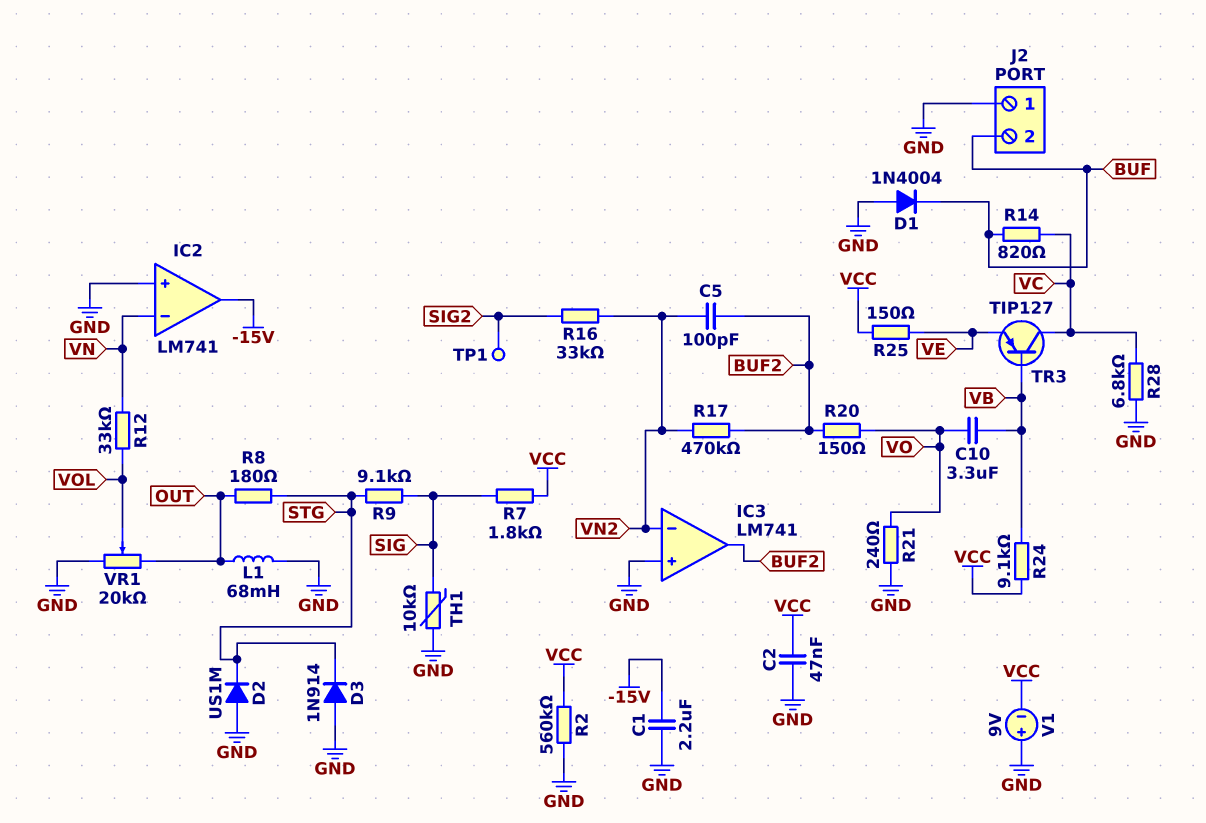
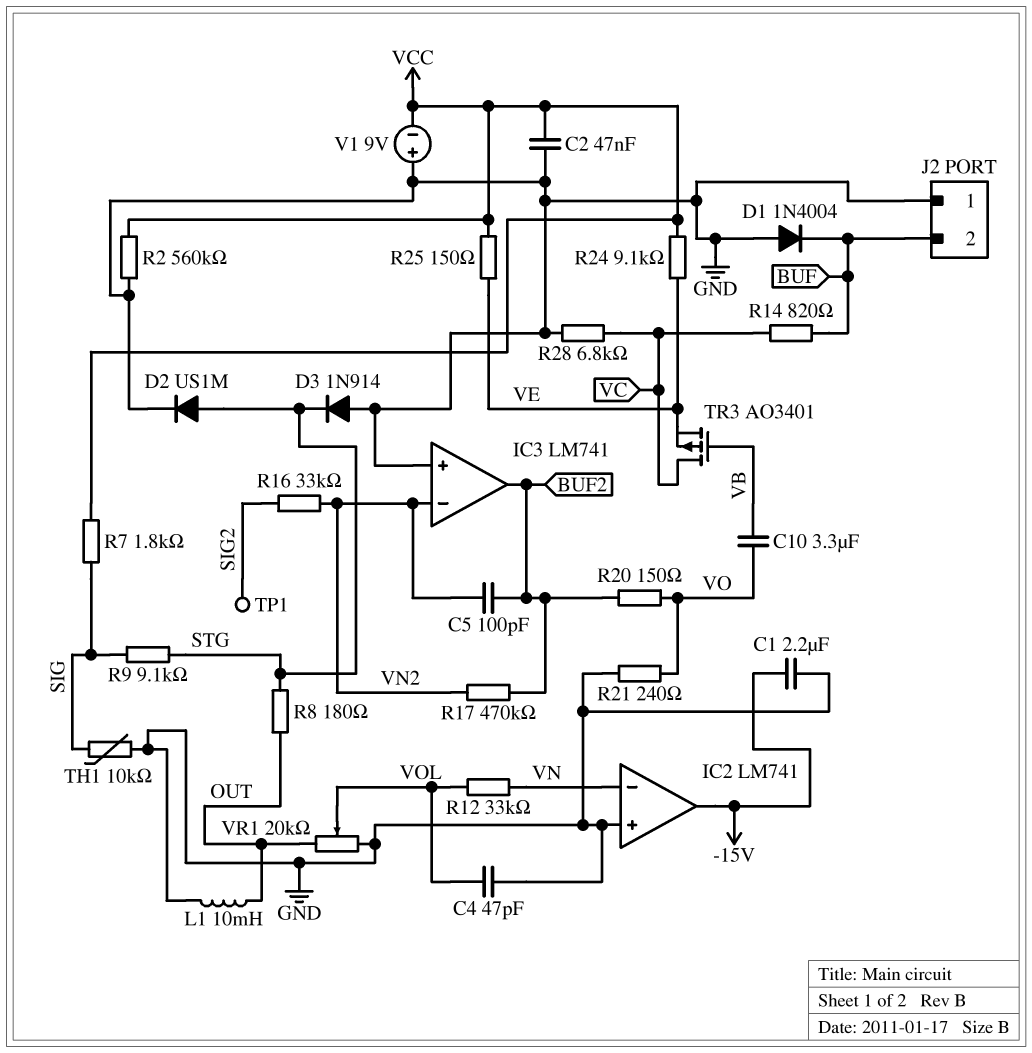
C4: none -> 47pF (GND, VOL)
D2: diode US1M (A GND, K STG) -> diode US1M (A STG, K GND)
L1: 68mH (GND, OUT) -> 10mH (GND, OUT)
R24: 9.1k (VB, VCC) -> 9.1k (VCC, VE)
TR3: PNP TIP127 (B VB, C VC, E VE) -> PMOS AO3401 (G VB, D VC, S VE)

